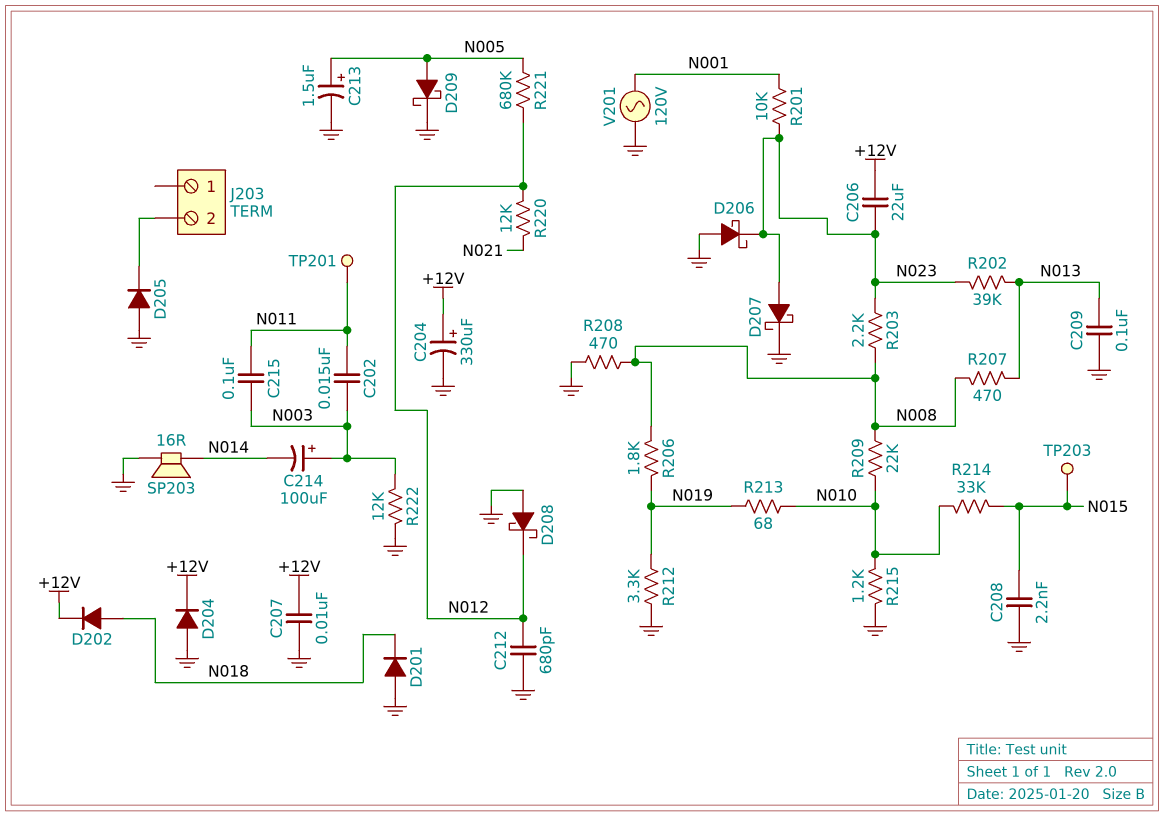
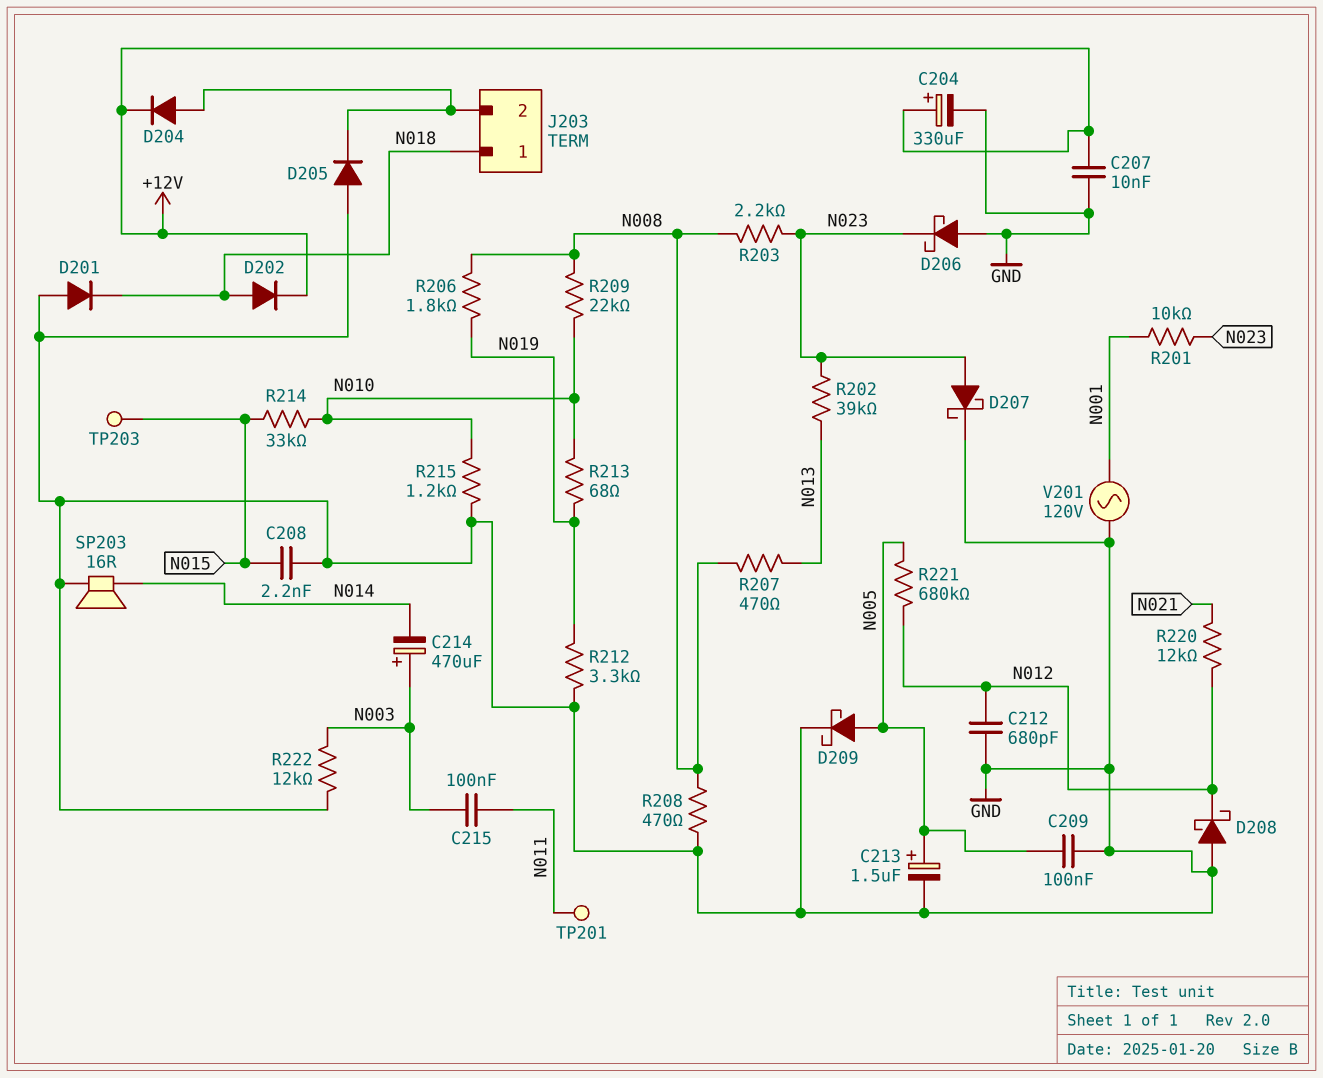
C202: 15nF (N003, N011) -> none
C206: 22uF (+12V, N023) -> none
C209: 100nF (GND, N013) -> 100nF (GND, N005)
C214: 100uF (plus N003, minus N014) -> 470uF (plus N003, minus N014)
D204: diode (A GND, K +12V) -> diode (A J203/2, K +12V)
J203 pin 1: none -> N018

